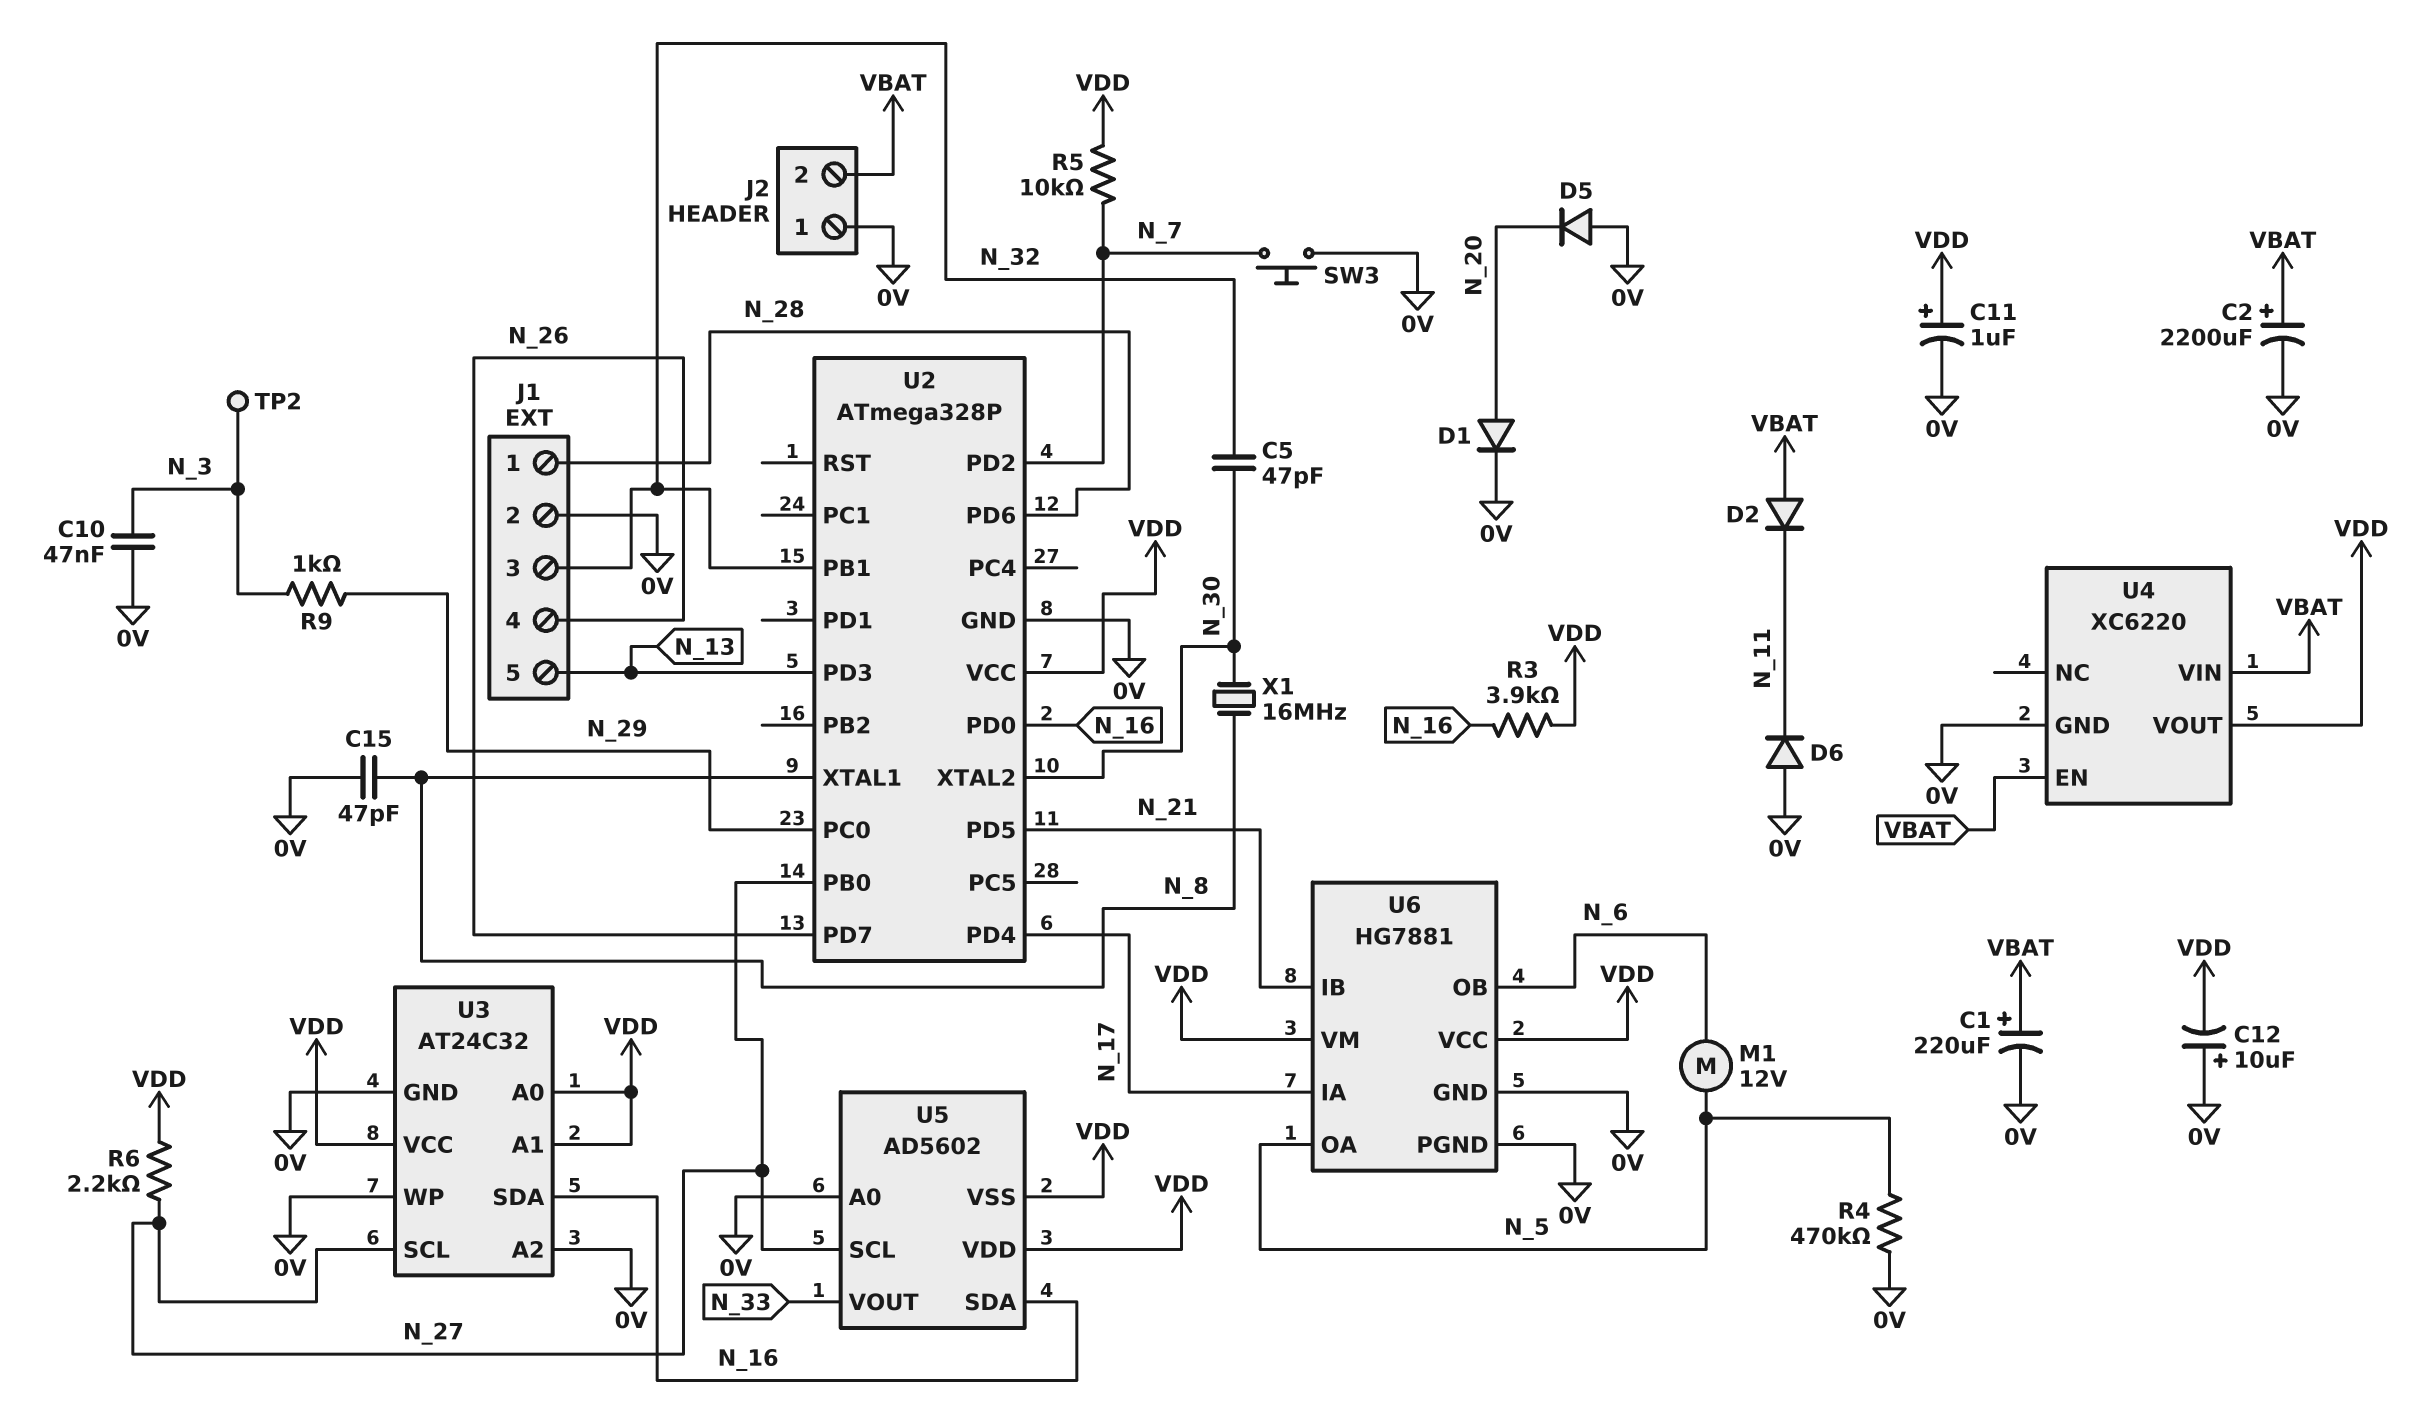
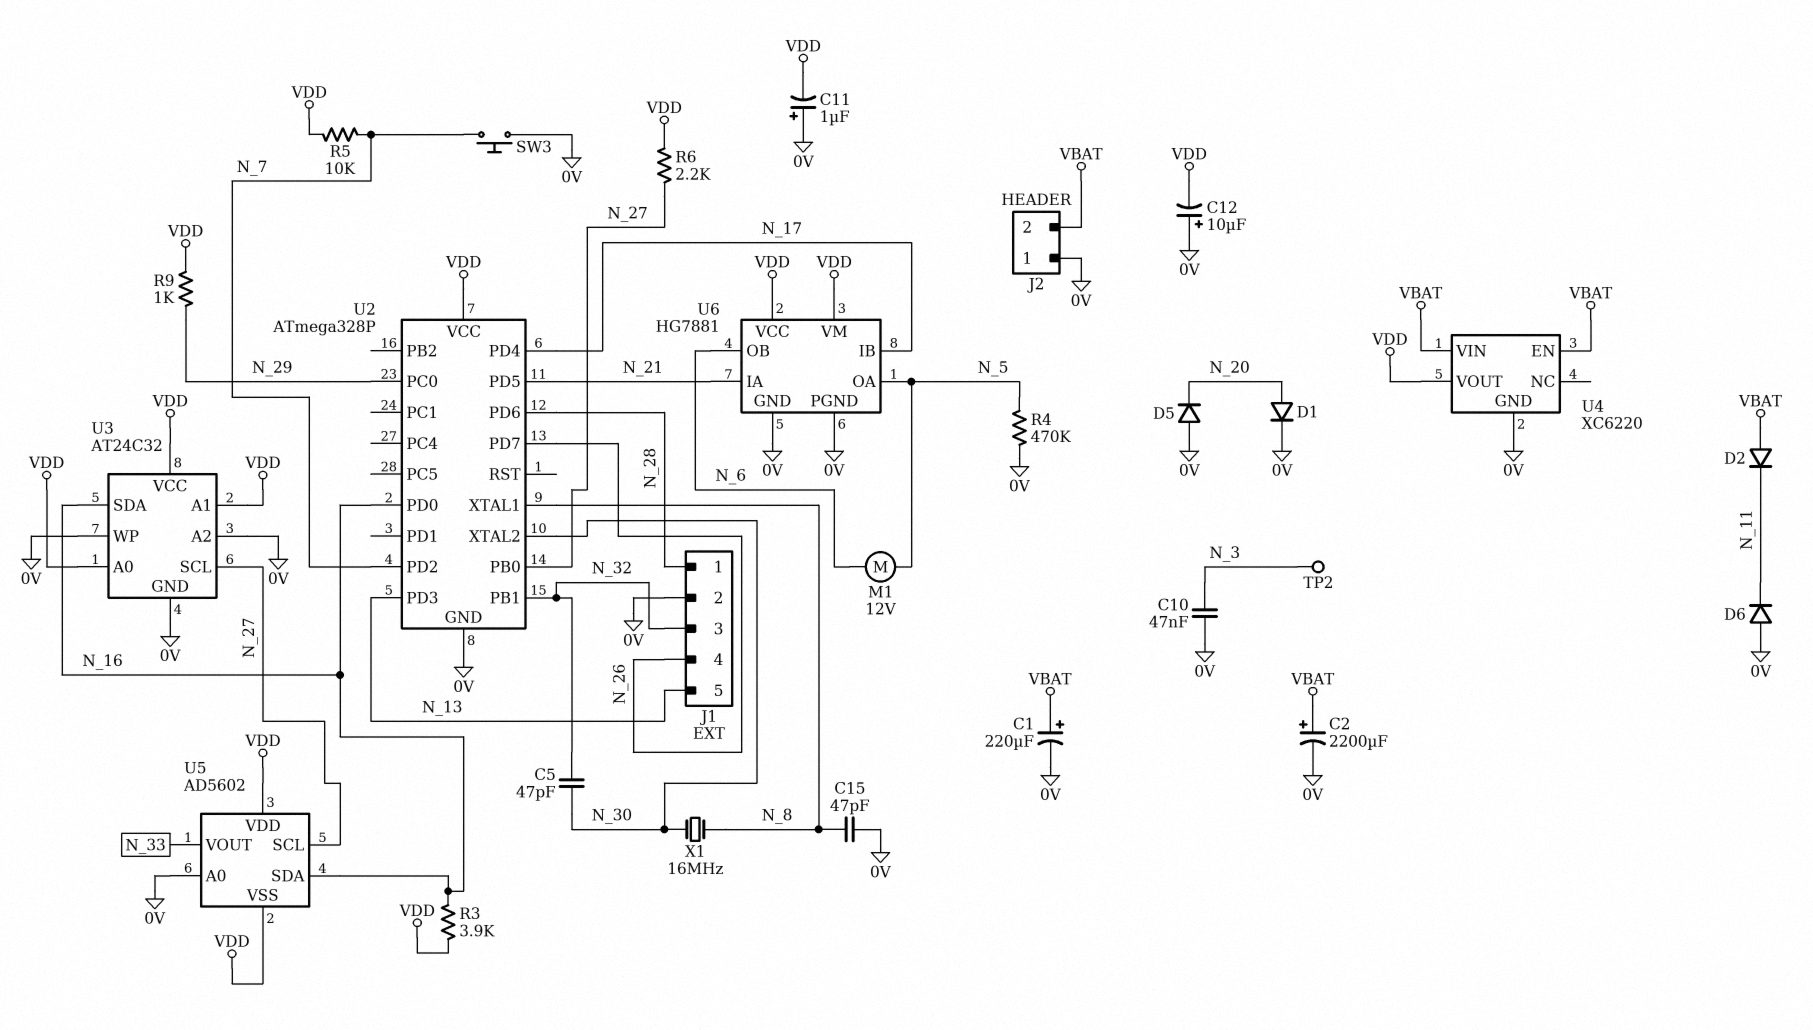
C11: 1uF (plus VDD, minus 0V) -> 1uF (plus 0V, minus VDD)
R9: 1k (N_3, N_29) -> 1k (N_29, VDD)
U6 pin IA: N_17 -> N_21
U6 pin IB: N_21 -> N_17

